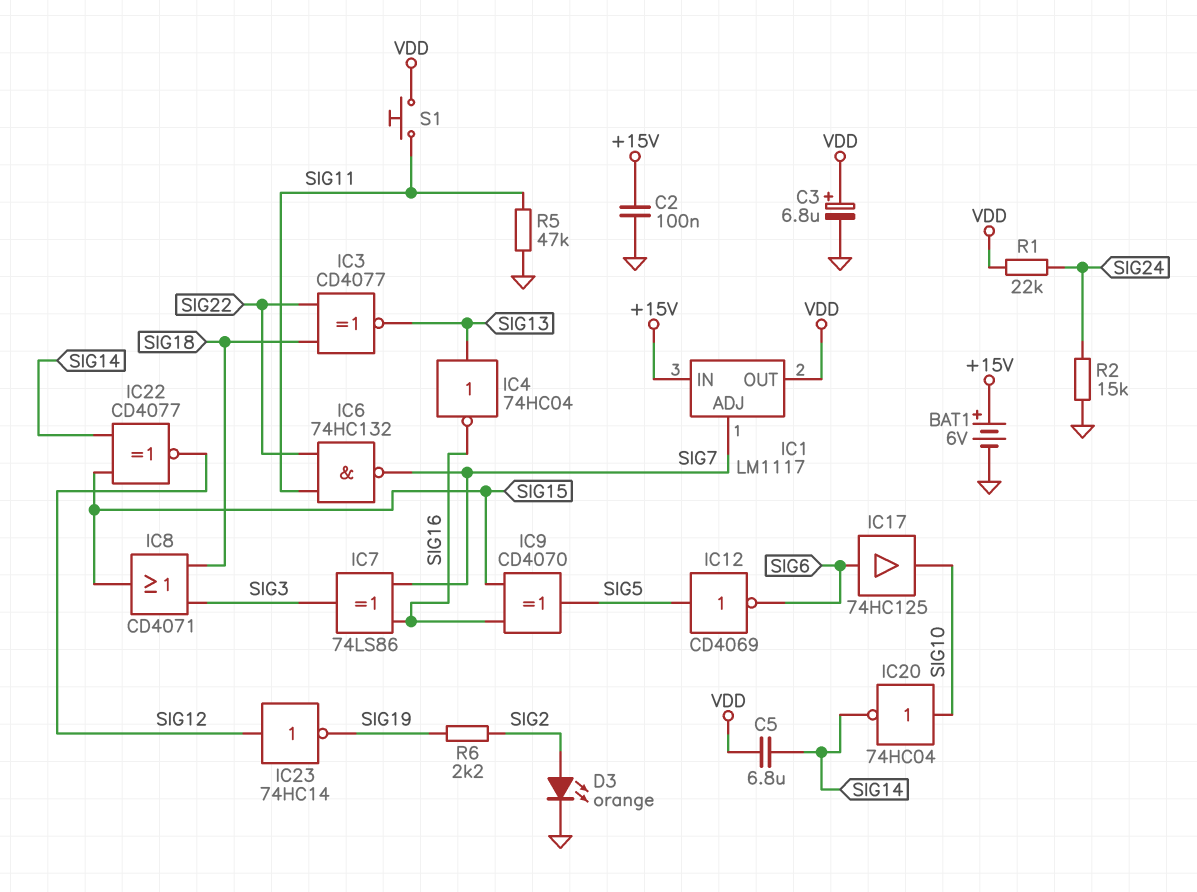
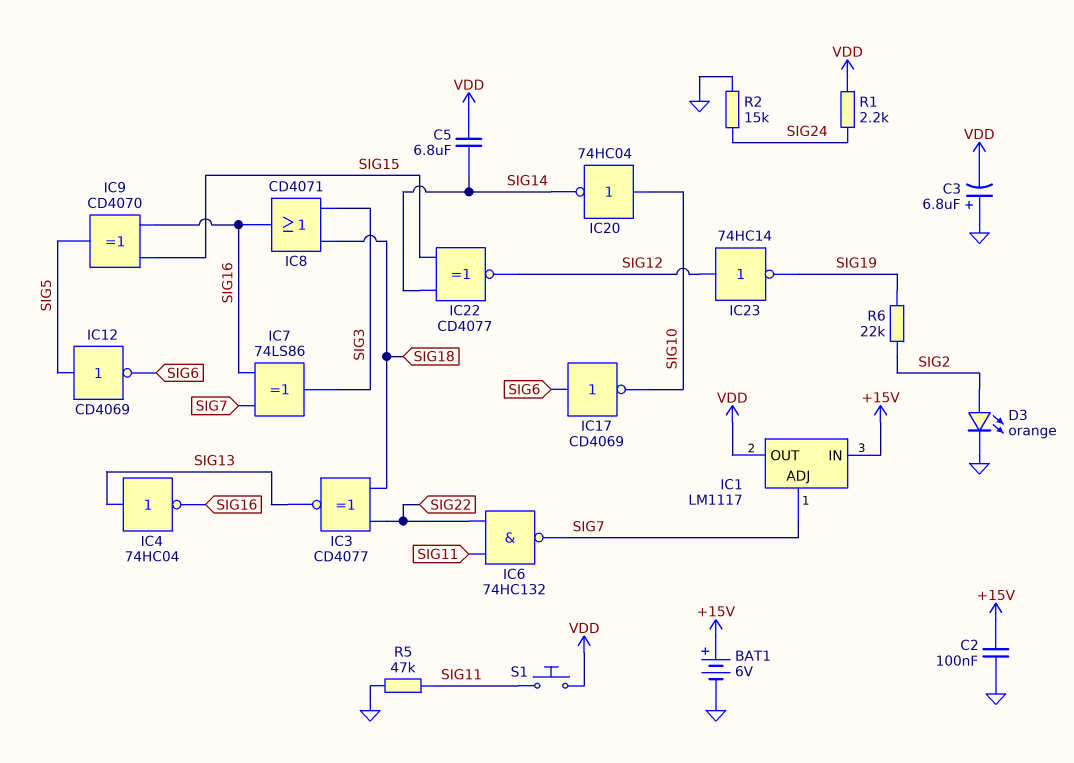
C3: 6.8uF (plus VDD, minus GND) -> 6.8uF (plus GND, minus VDD)
IC8: OR CD4071 (in SIG3, in SIG18, out SIG15) -> OR CD4071 (in SIG3, in SIG18, out SIG16)
IC17: buffer 74HC125 (in SIG6, out SIG10) -> NOT CD4069 (in SIG6, out SIG10)
R1: 22k (SIG24, VDD) -> 2.2k (SIG24, VDD)
R6: 2.2k (SIG2, SIG19) -> 22k (SIG2, SIG19)

